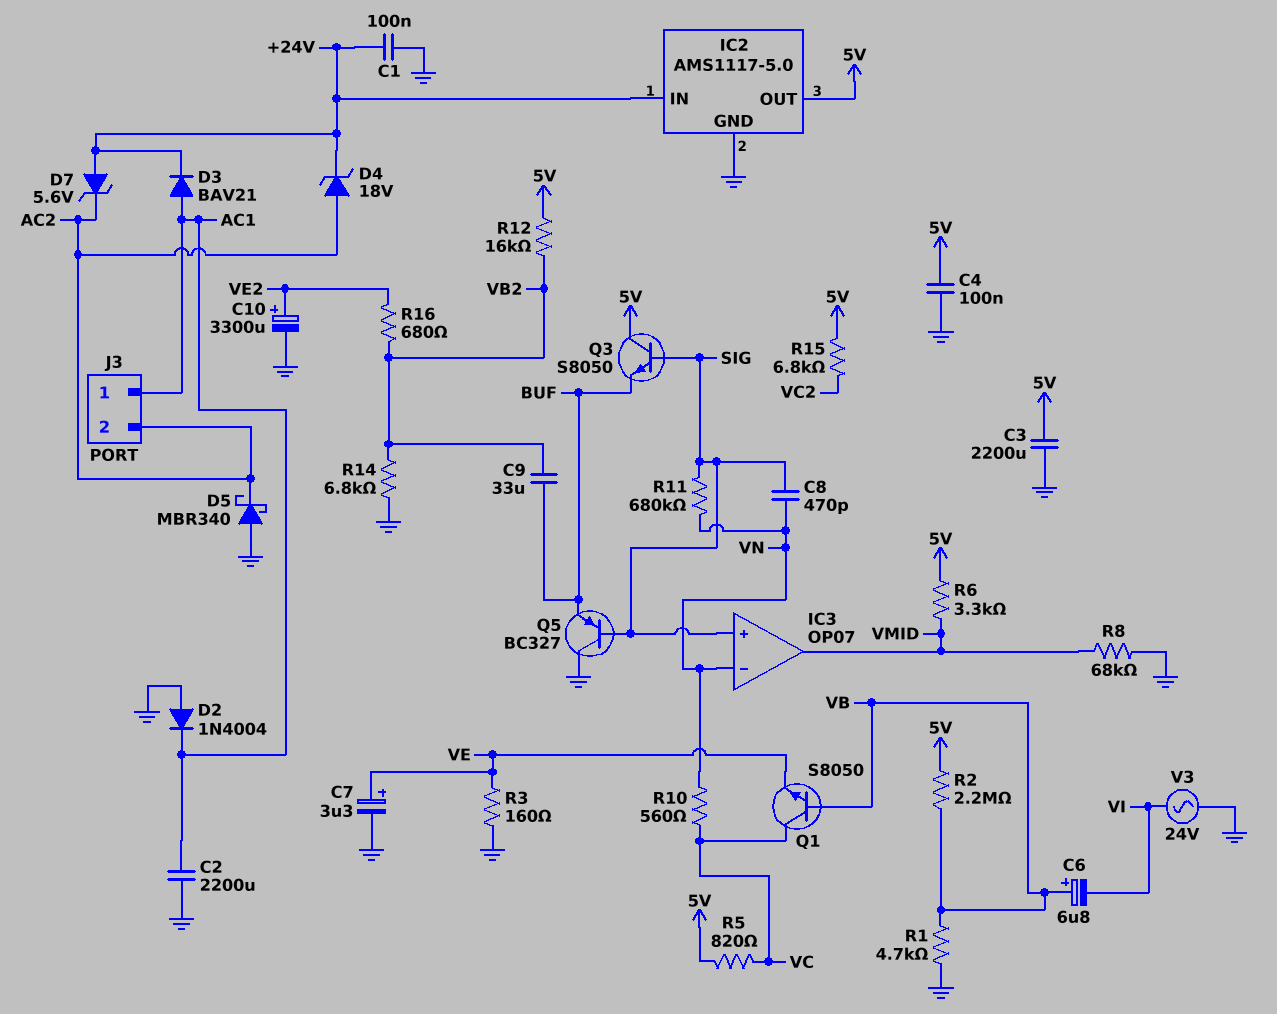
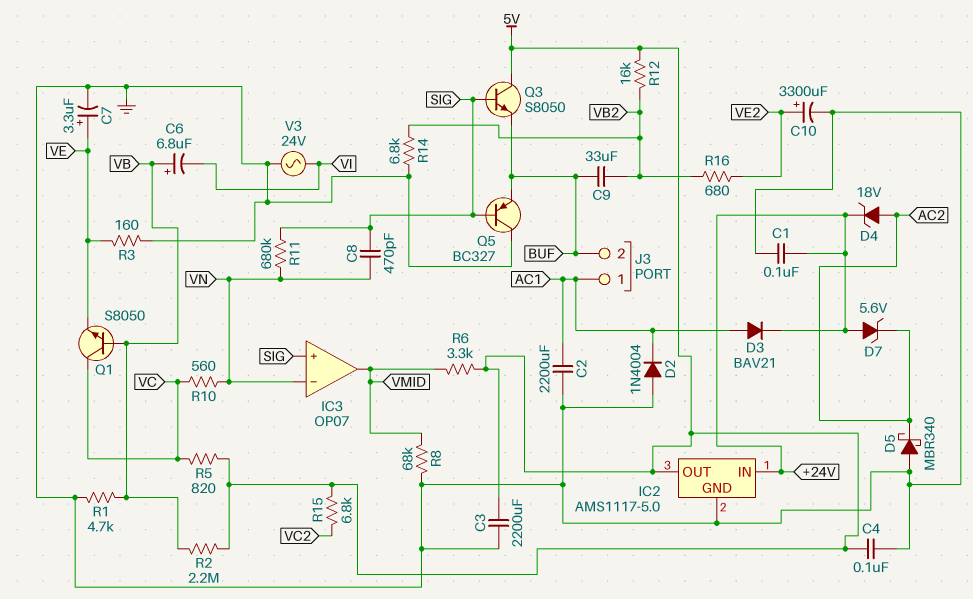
J3 pin 2: AC2 -> BUF

